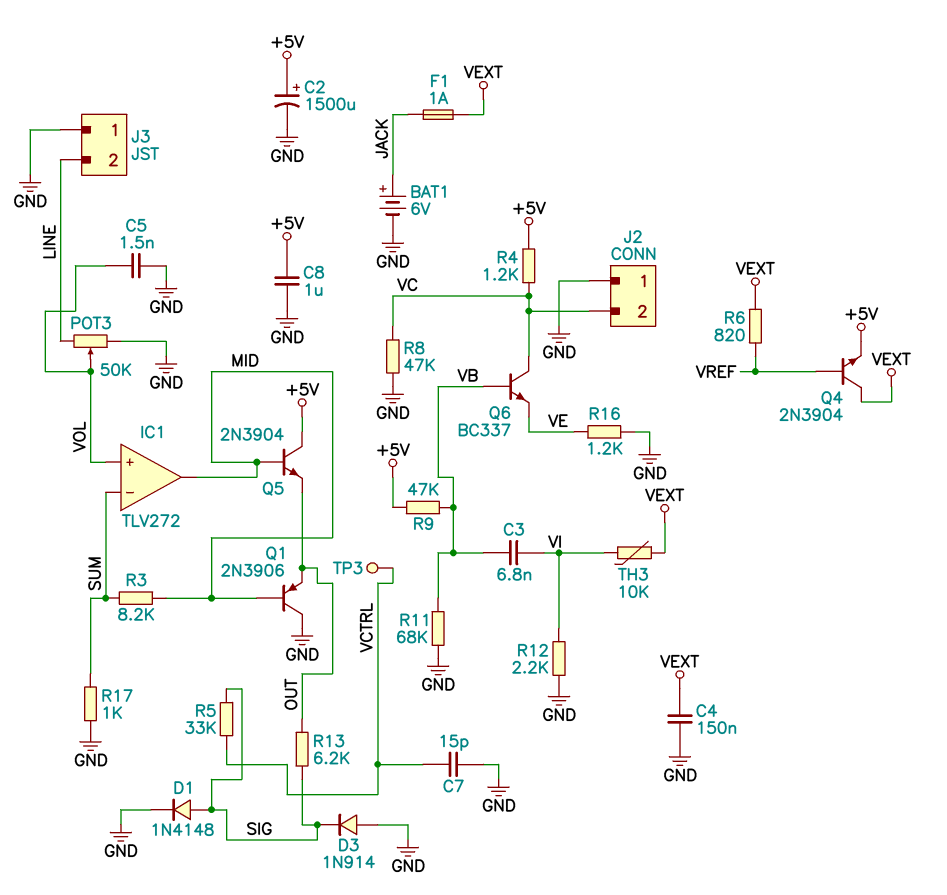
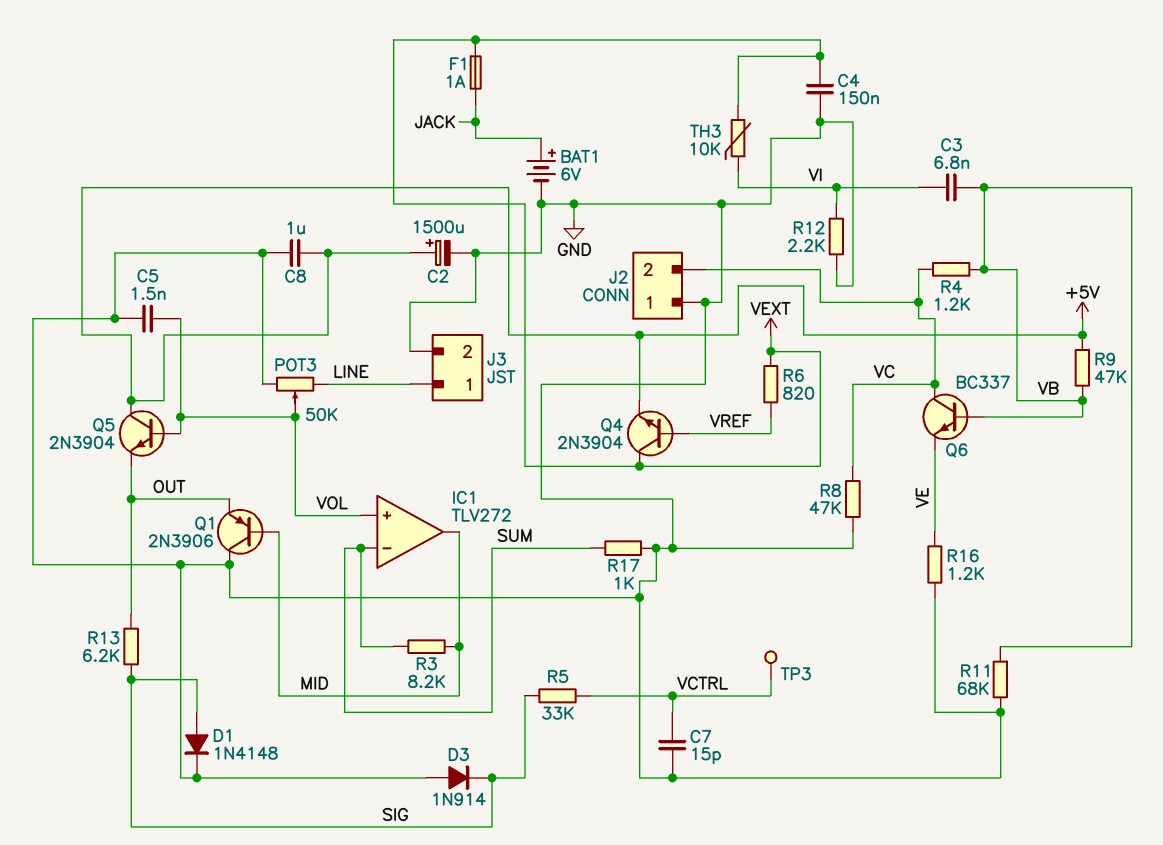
J3 pin 1: GND -> LINE
J3 pin 2: LINE -> GND
Q5: NPN 2N3904 (B MID, C +5V, E OUT) -> NPN 2N3904 (B VOL, C +5V, E OUT)
R4: 1.2k (+5V, VC) -> 1.2k (VB, VC)

